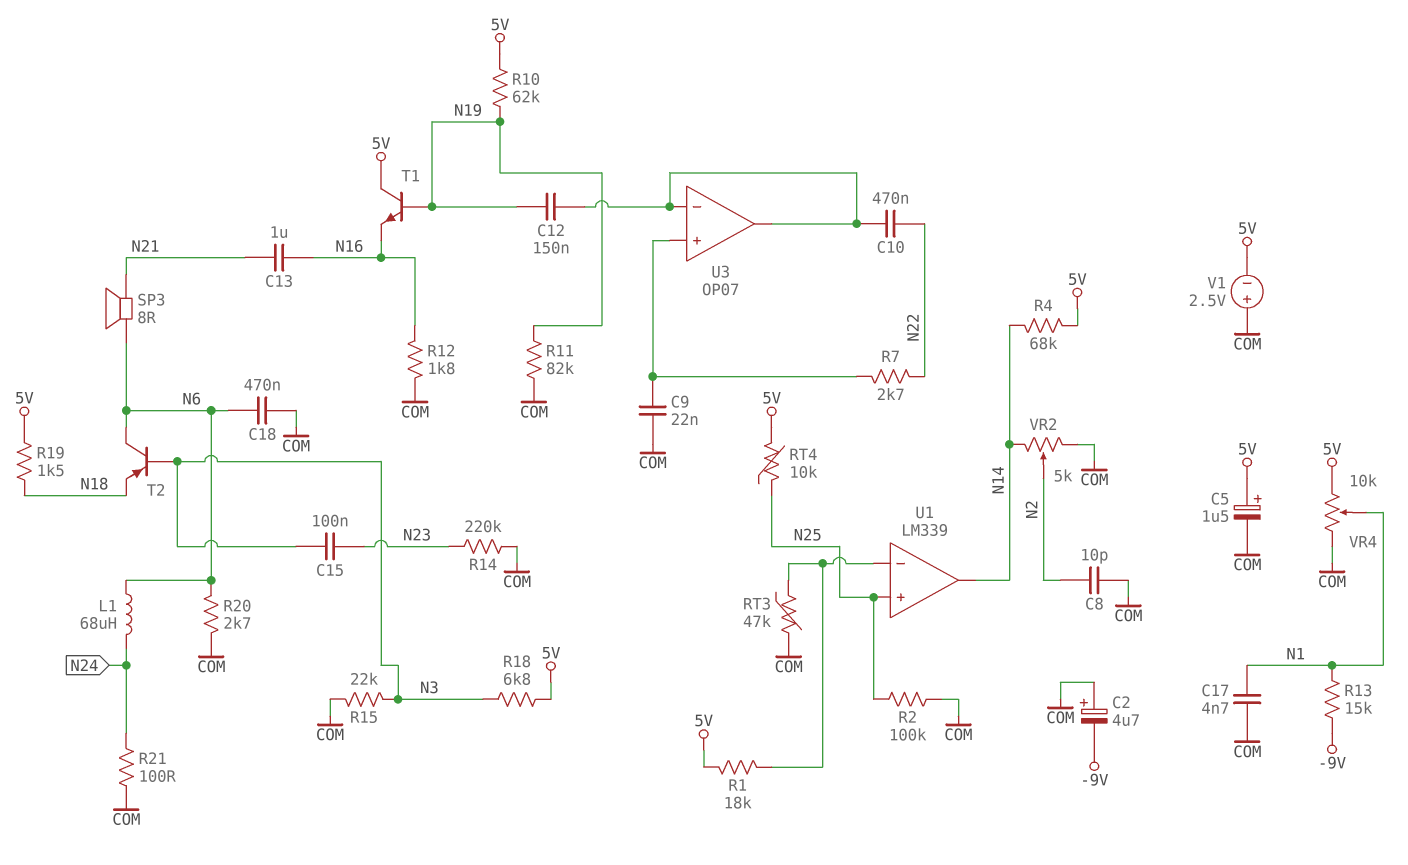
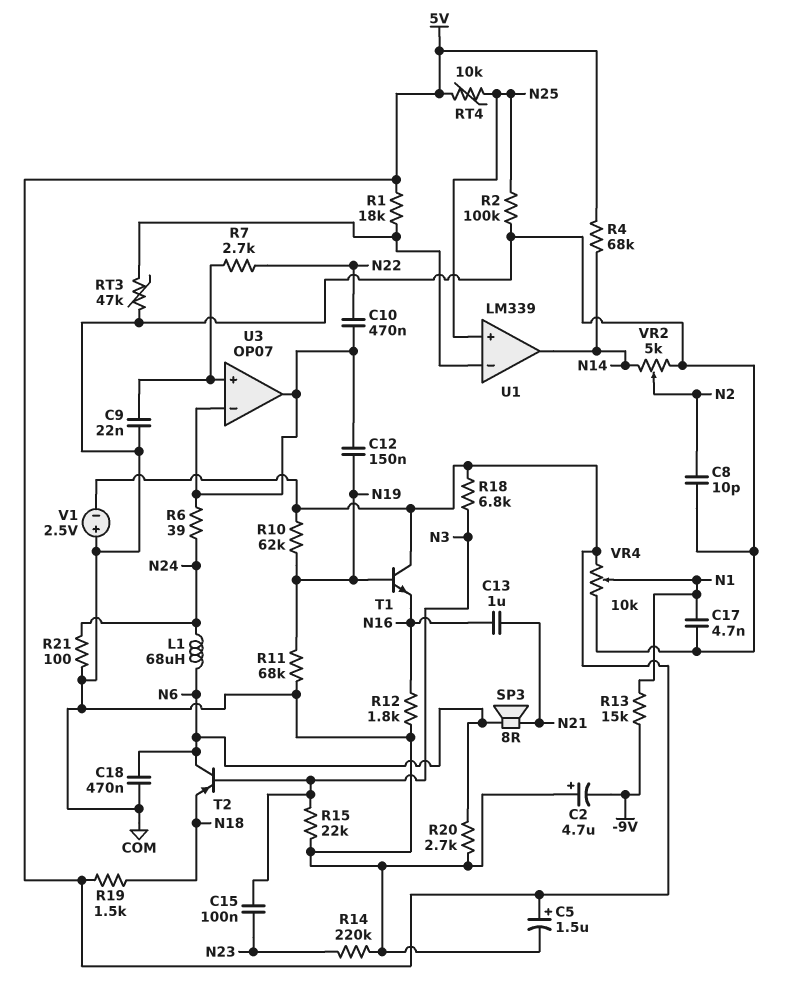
R6: none -> 39 (N24, U3/in-)
R11: 82k (COM, N19) -> 68k (COM, N19)

